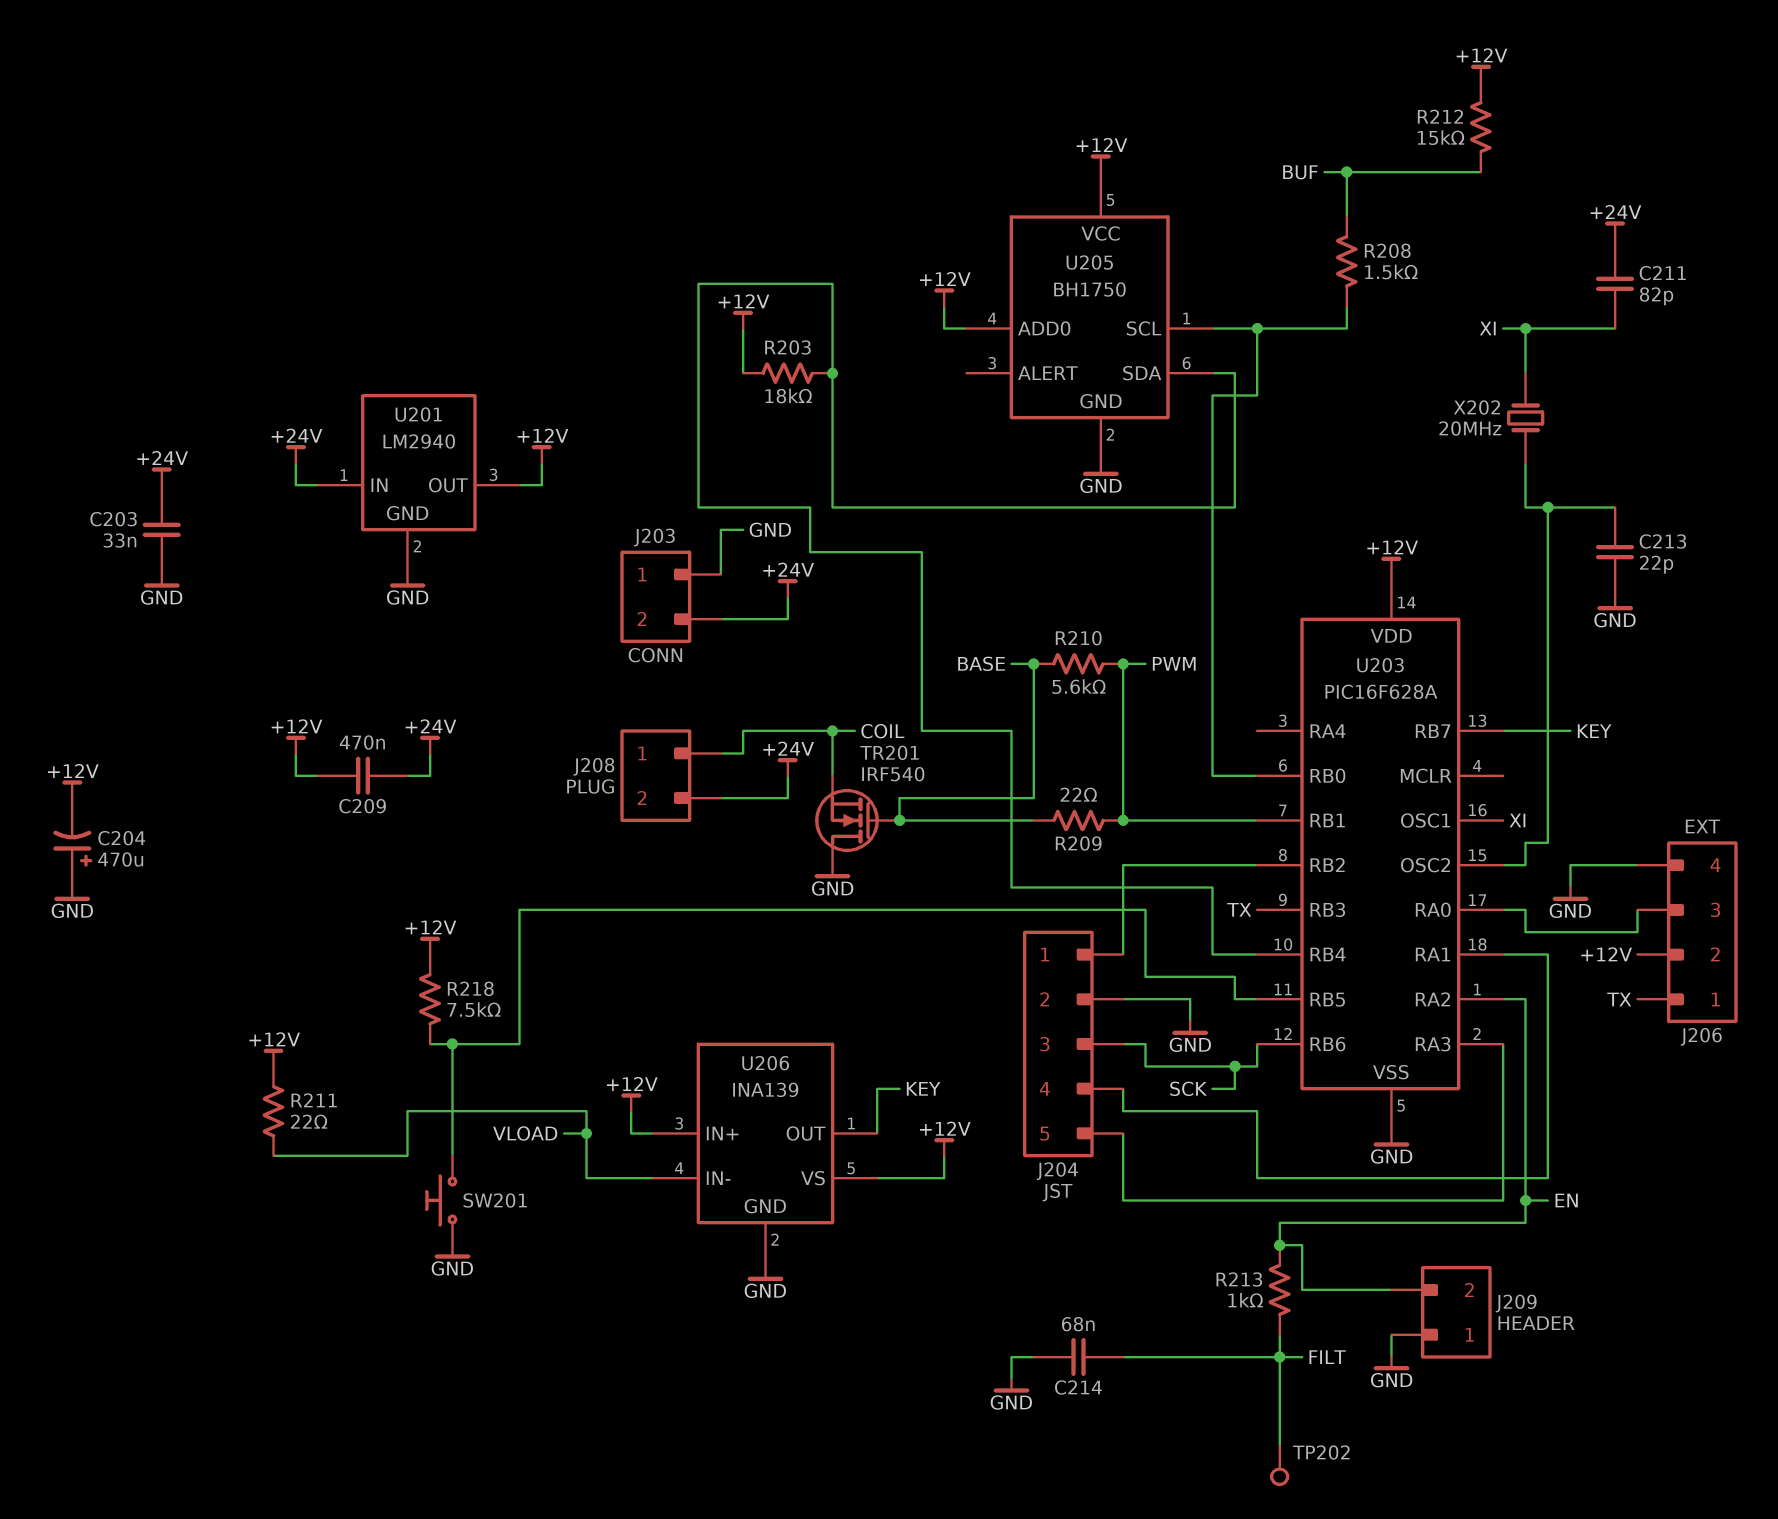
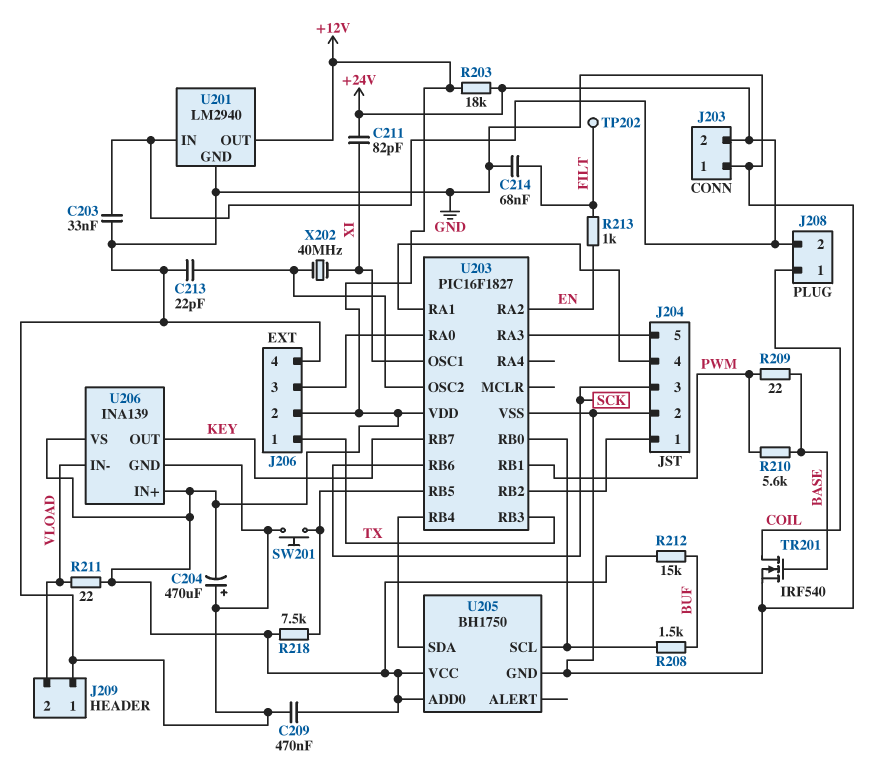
C209: 470nF (+12V, +24V) -> 470nF (+12V, GND)
J209 pin 2: EN -> VLOAD
R203: 18k (+12V, U203/RB4) -> 18k (+12V, +24V)
TR201: NMOS IRF540 (G BASE, D GND, S COIL) -> NMOS IRF540 (G BASE, D COIL, S GND)
U203: PIC16F628A -> PIC16F1827
X202: 20MHz (U203/OSC2, XI) -> 40MHz (U203/OSC2, XI)

